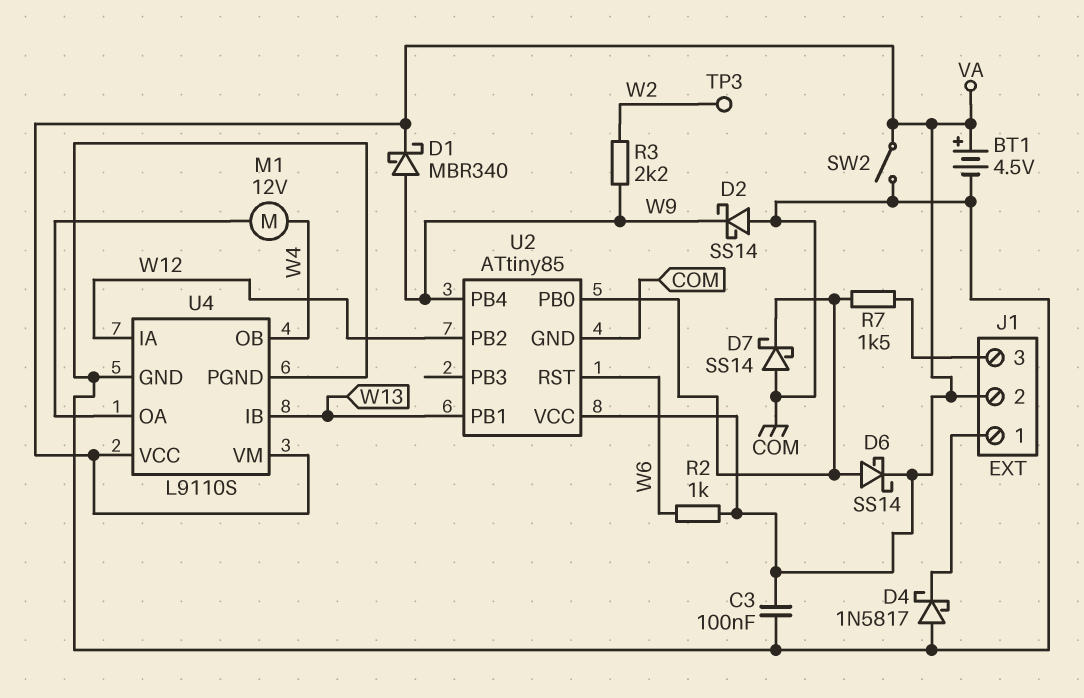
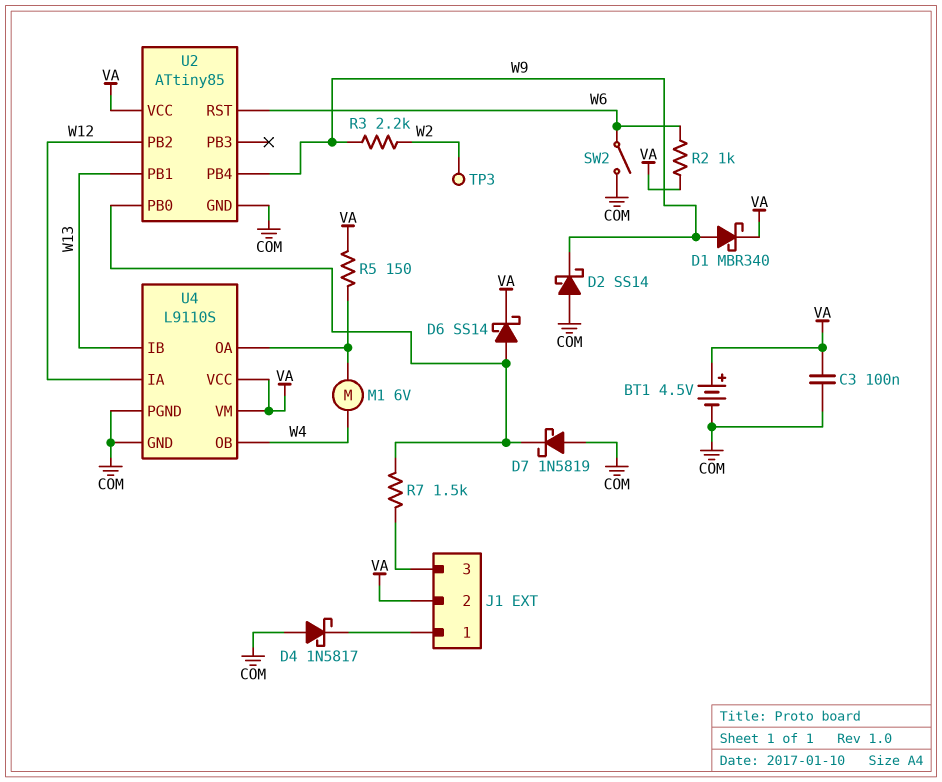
D7: schottky SS14 (A COM, K U2/PB0) -> schottky 1N5819 (A COM, K U2/PB0)
M1: motor 12V (U4/OA, W4) -> motor 6V (U4/OA, W4)
R5: none -> 150 (U4/OA, VA)
SW2: switch (COM, VA) -> switch (COM, W6)

